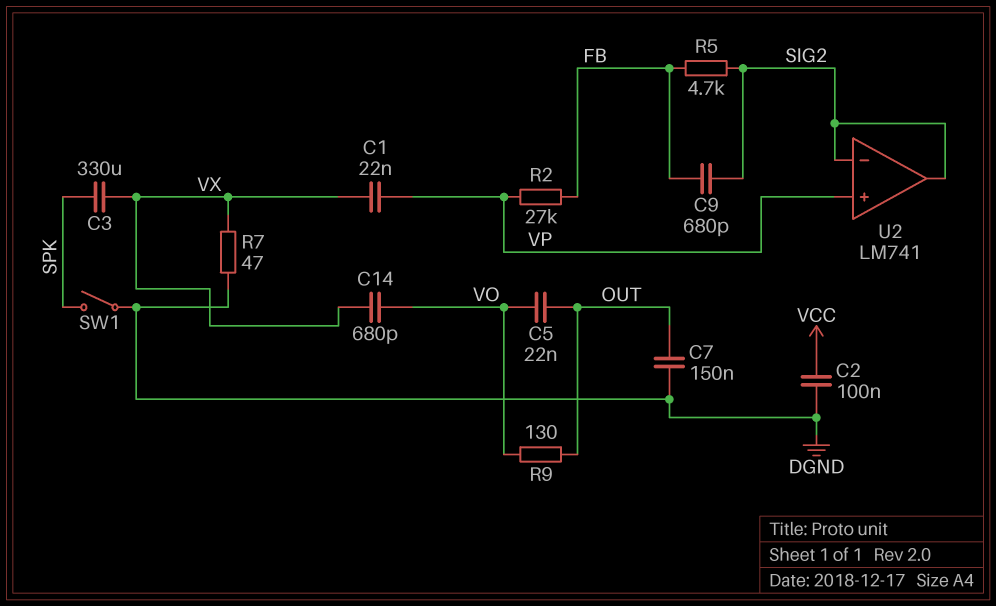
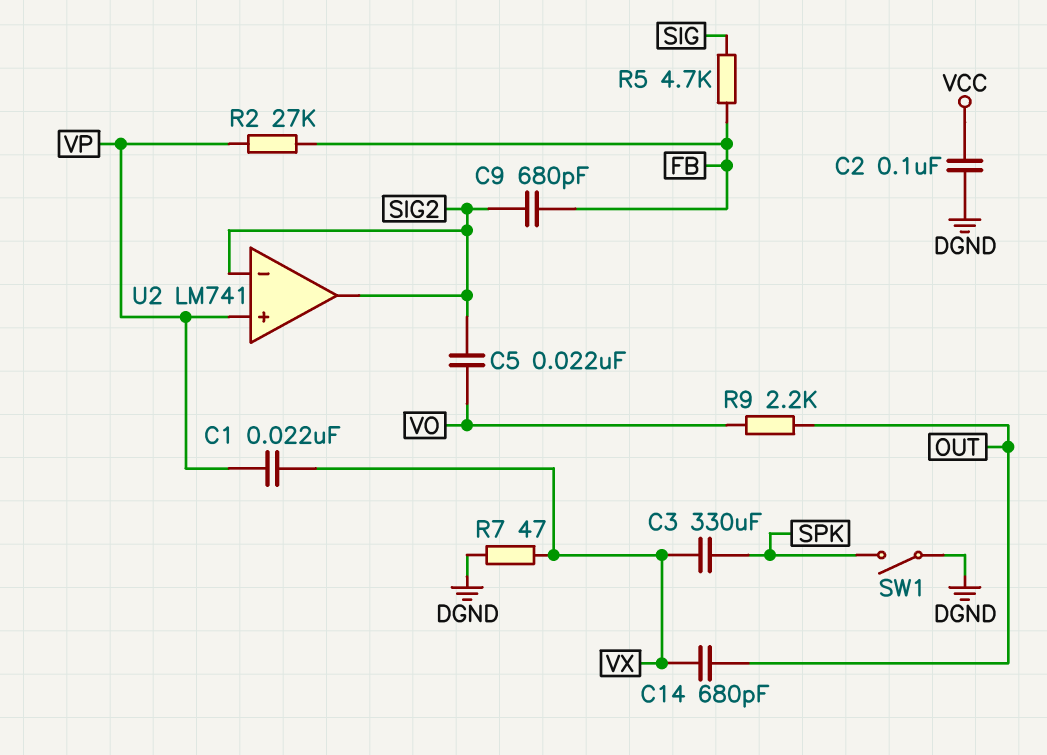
C5: 22nF (OUT, VO) -> 22nF (SIG2, VO)
C7: 150nF (DGND, OUT) -> none
C14: 680pF (VO, VX) -> 680pF (OUT, VX)
R5: 4.7k (FB, SIG2) -> 4.7k (FB, SIG)
R9: 130 (OUT, VO) -> 2.2k (OUT, VO)

